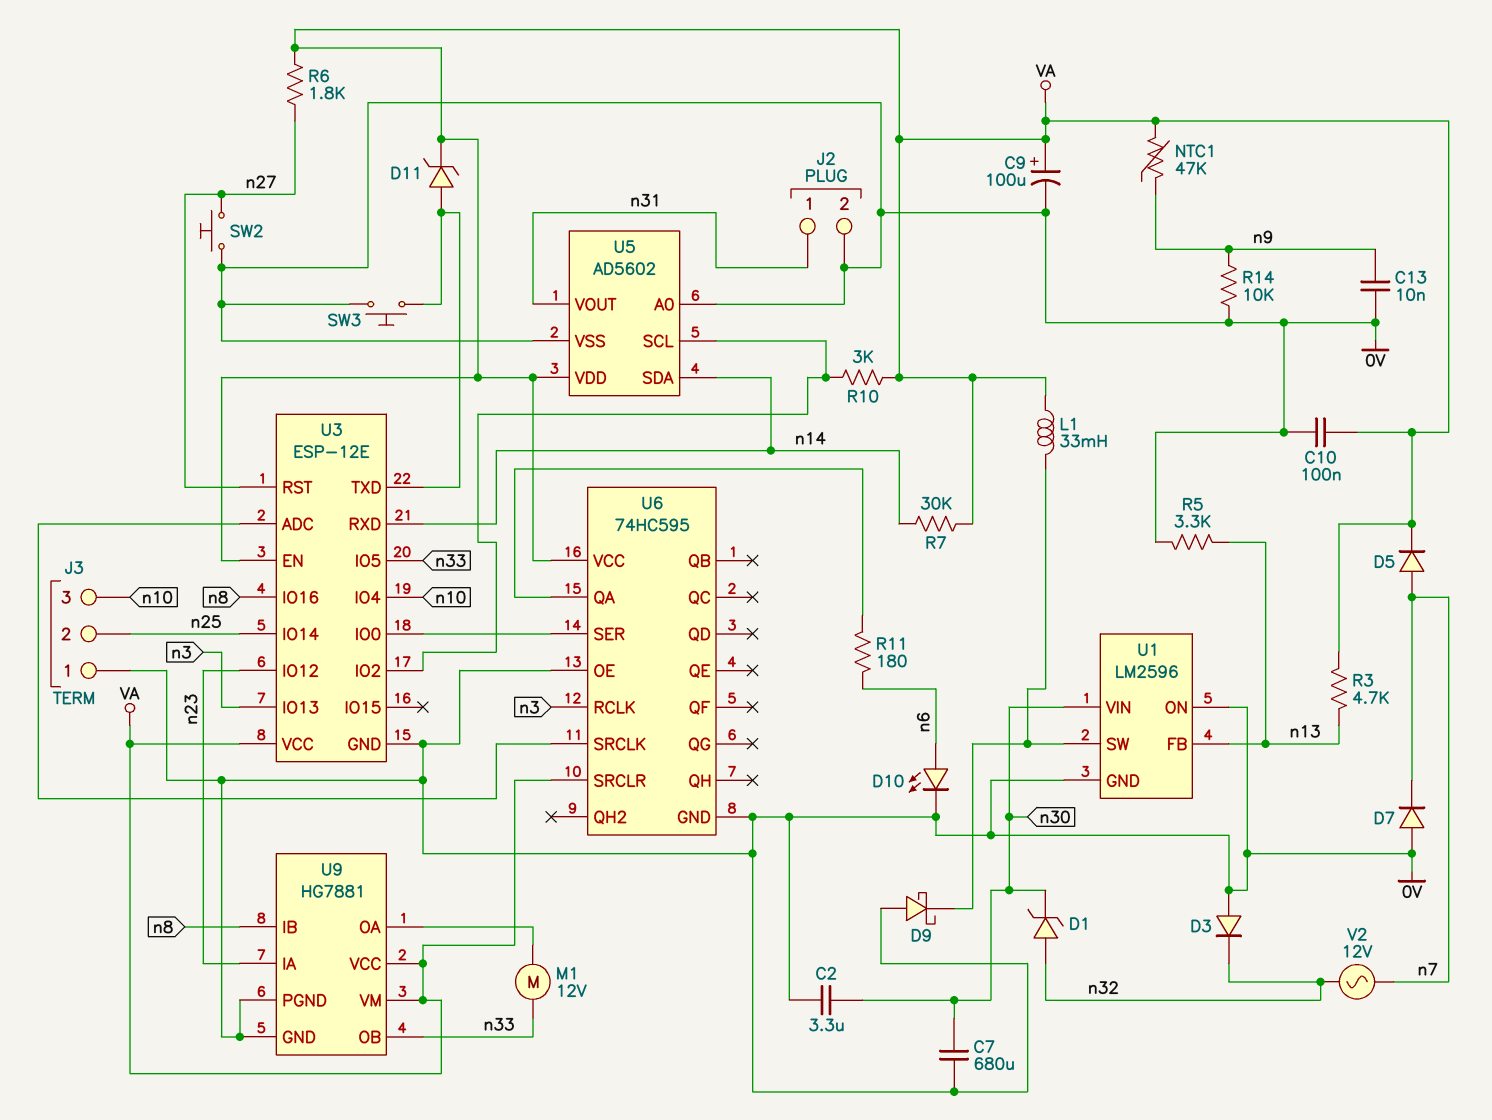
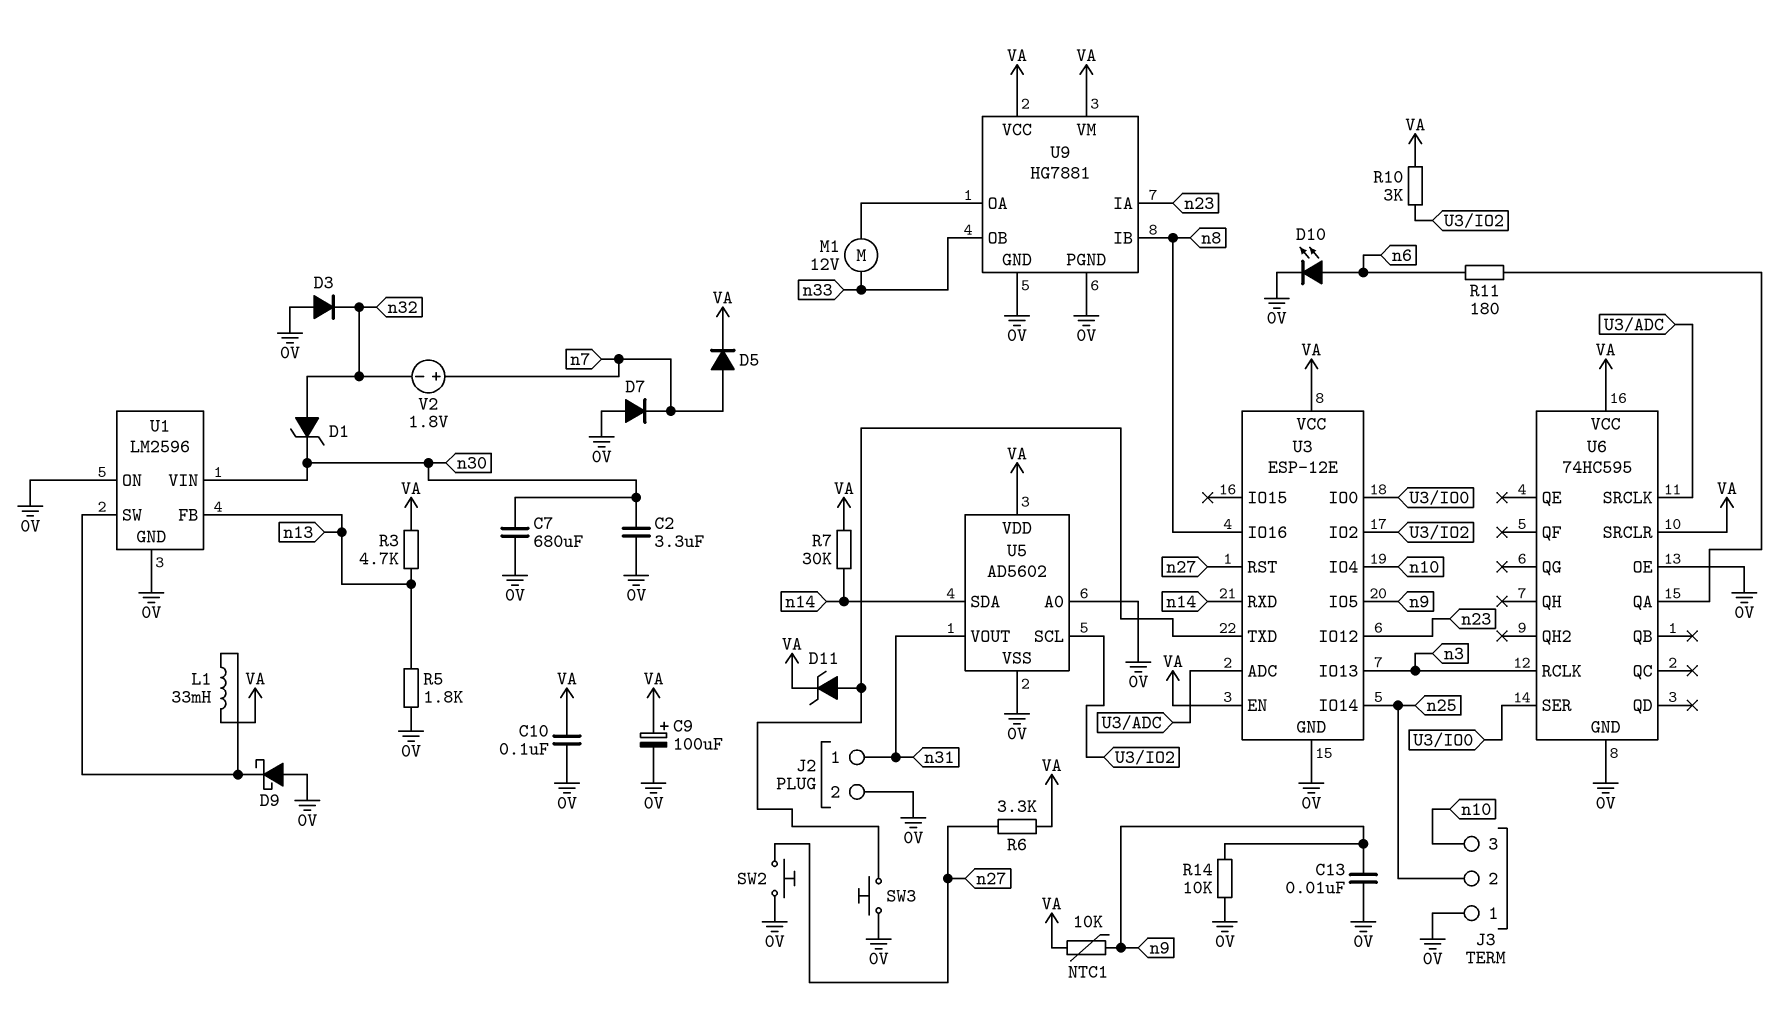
NTC1: 47k (VA, n9) -> 10k (VA, n9)
R5: 3.3k (0V, n13) -> 1.8k (0V, n13)
R6: 1.8k (VA, n27) -> 3.3k (VA, n27)
U3 pin IO5: n33 -> n9
V2: AC 12V (n7, n32) -> 1.8V (plus n7, minus n32)

